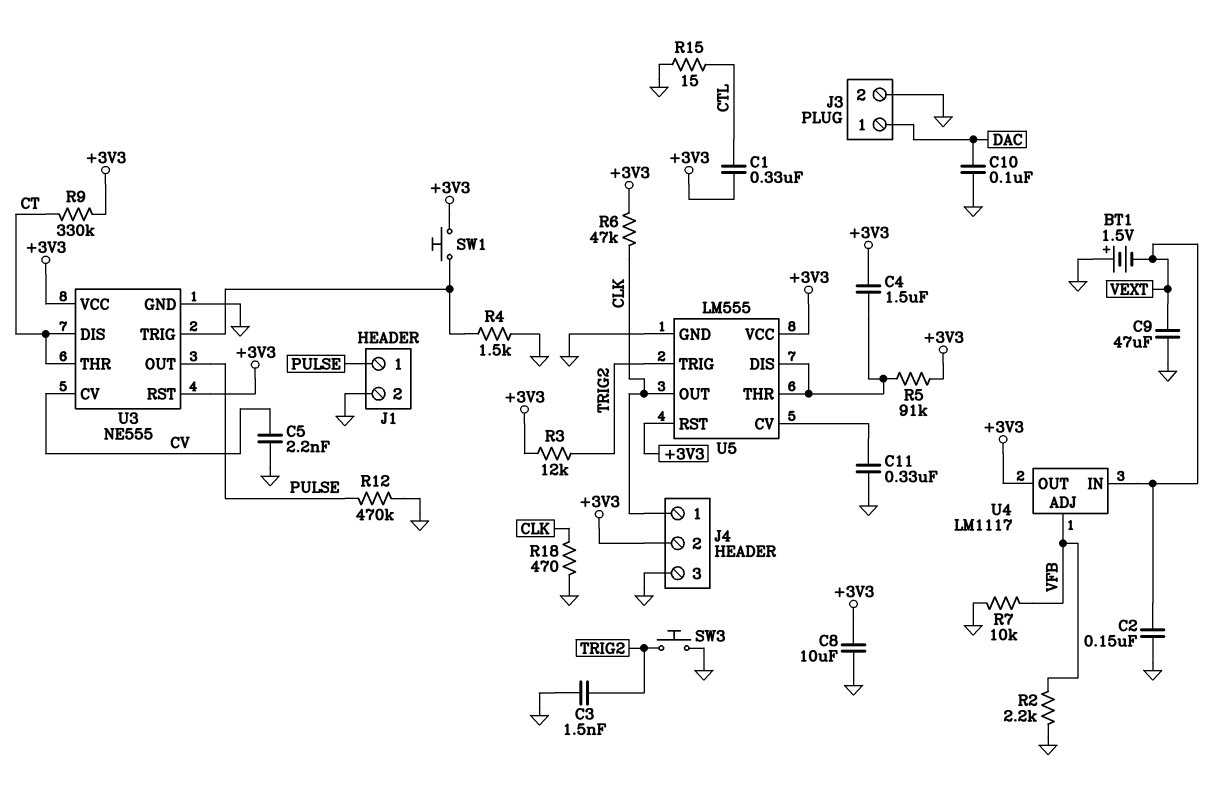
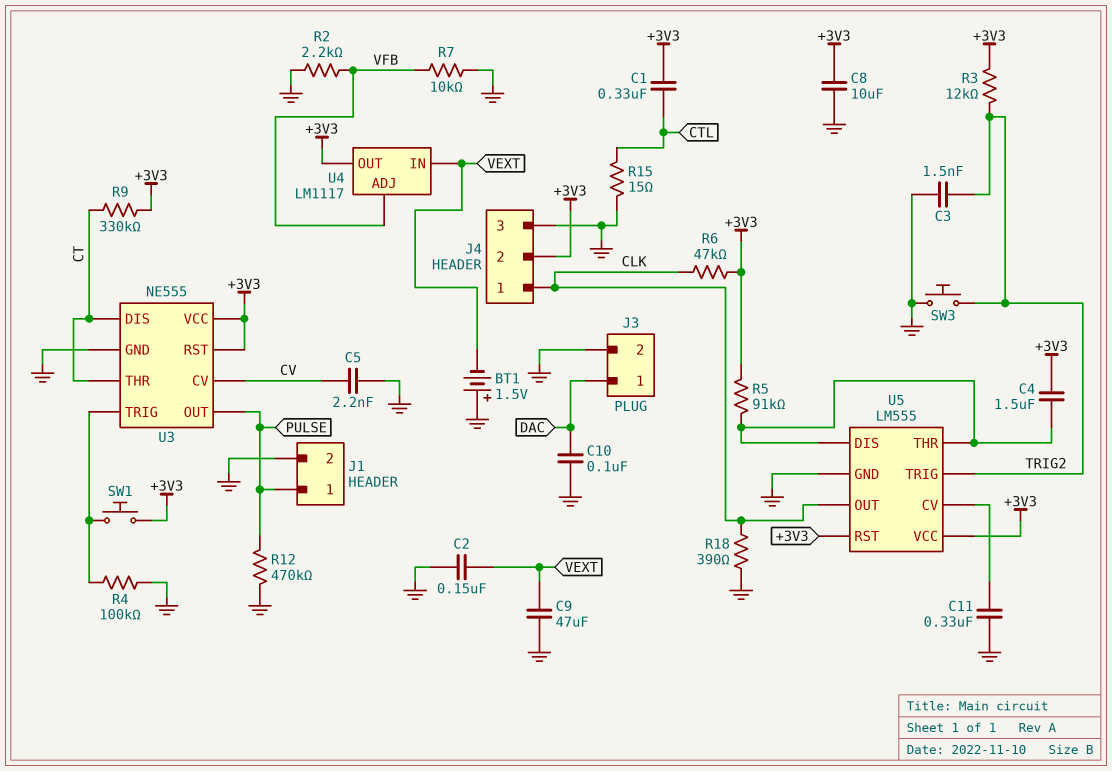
R4: 1.5k (GND, U3/TRIG) -> 100k (GND, U3/TRIG)
R18: 470 (CLK, GND) -> 390 (CLK, GND)

